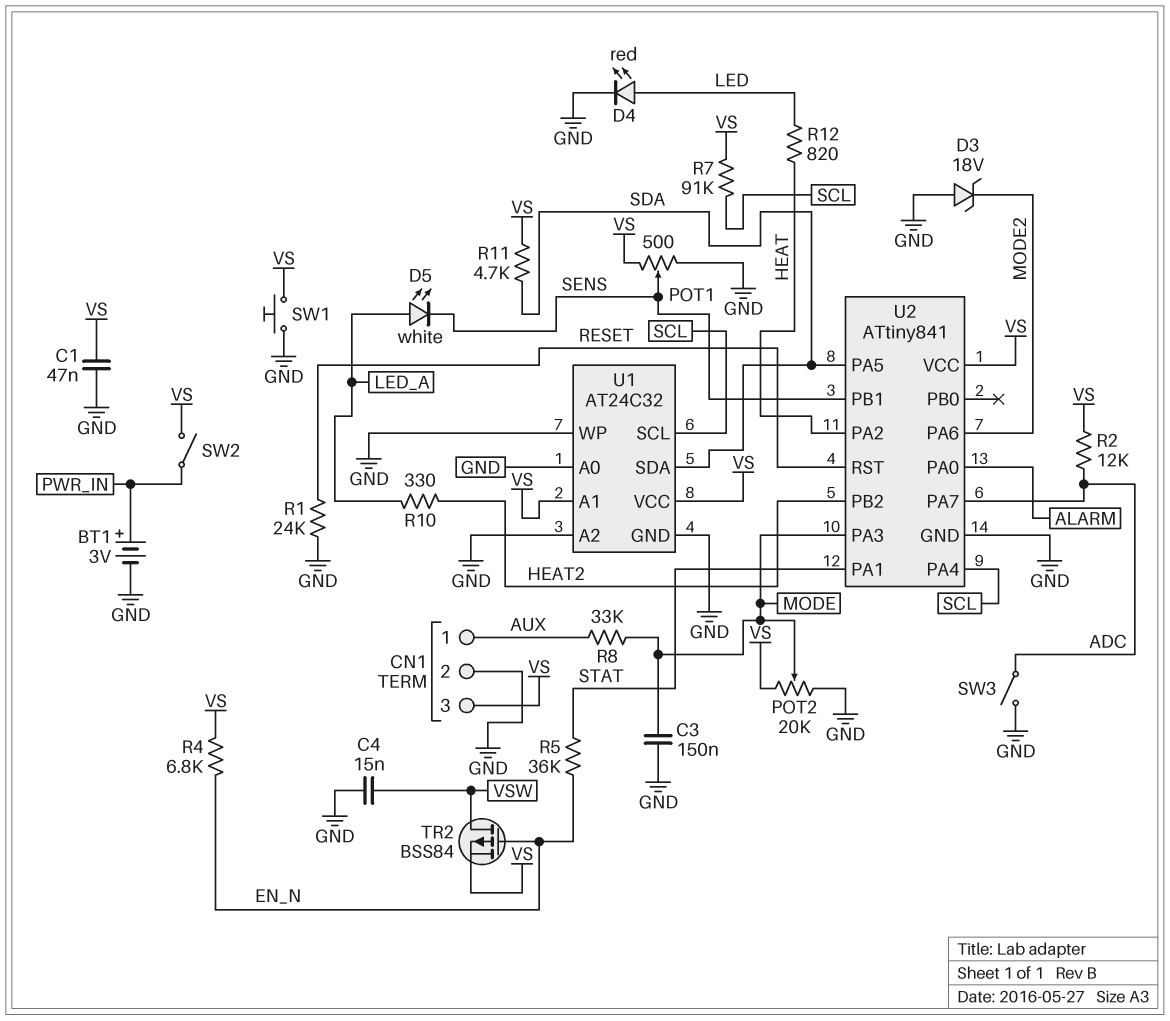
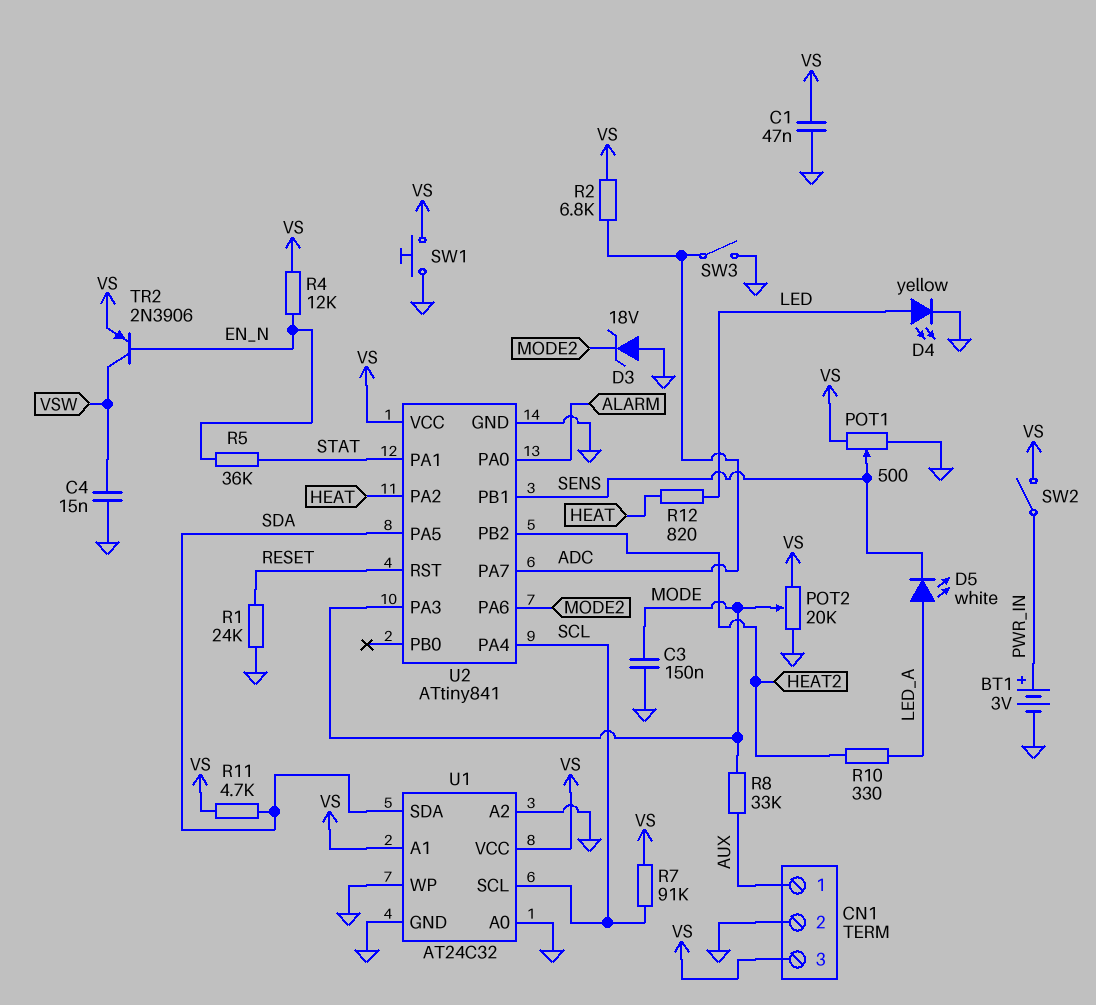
D4: LED red (A LED, K GND) -> LED yellow (A LED, K GND)
R2: 12k (ADC, VS) -> 6.8k (ADC, VS)
R4: 6.8k (EN_N, VS) -> 12k (EN_N, VS)
TR2: PMOS BSS84 (G EN_N, D VSW, S VS) -> PNP 2N3906 (B EN_N, C VSW, E VS)

